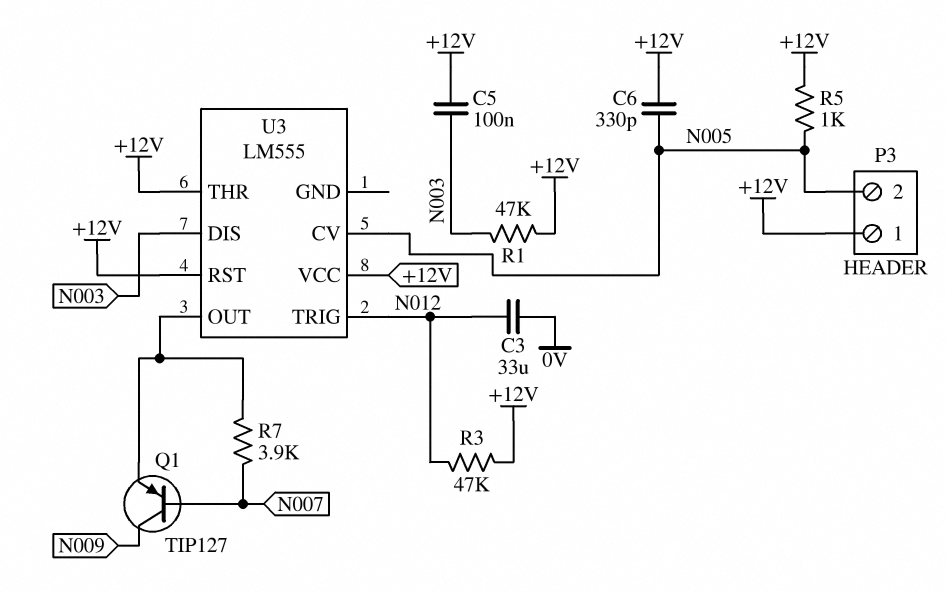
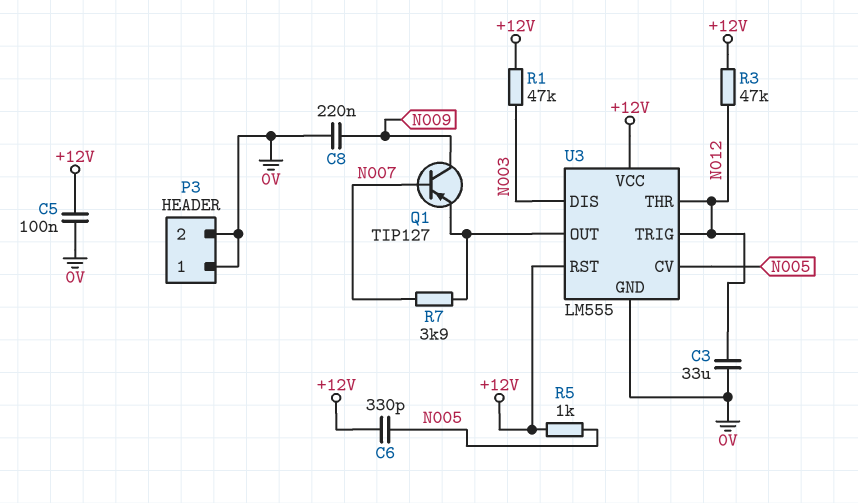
C5: 100nF (+12V, N003) -> 100nF (+12V, 0V)
C8: none -> 220nF (0V, N009)
P3 pin 1: +12V -> 0V
P3 pin 2: N005 -> 0V
U3 pin GND: none -> 0V
U3 pin THR: +12V -> N012

